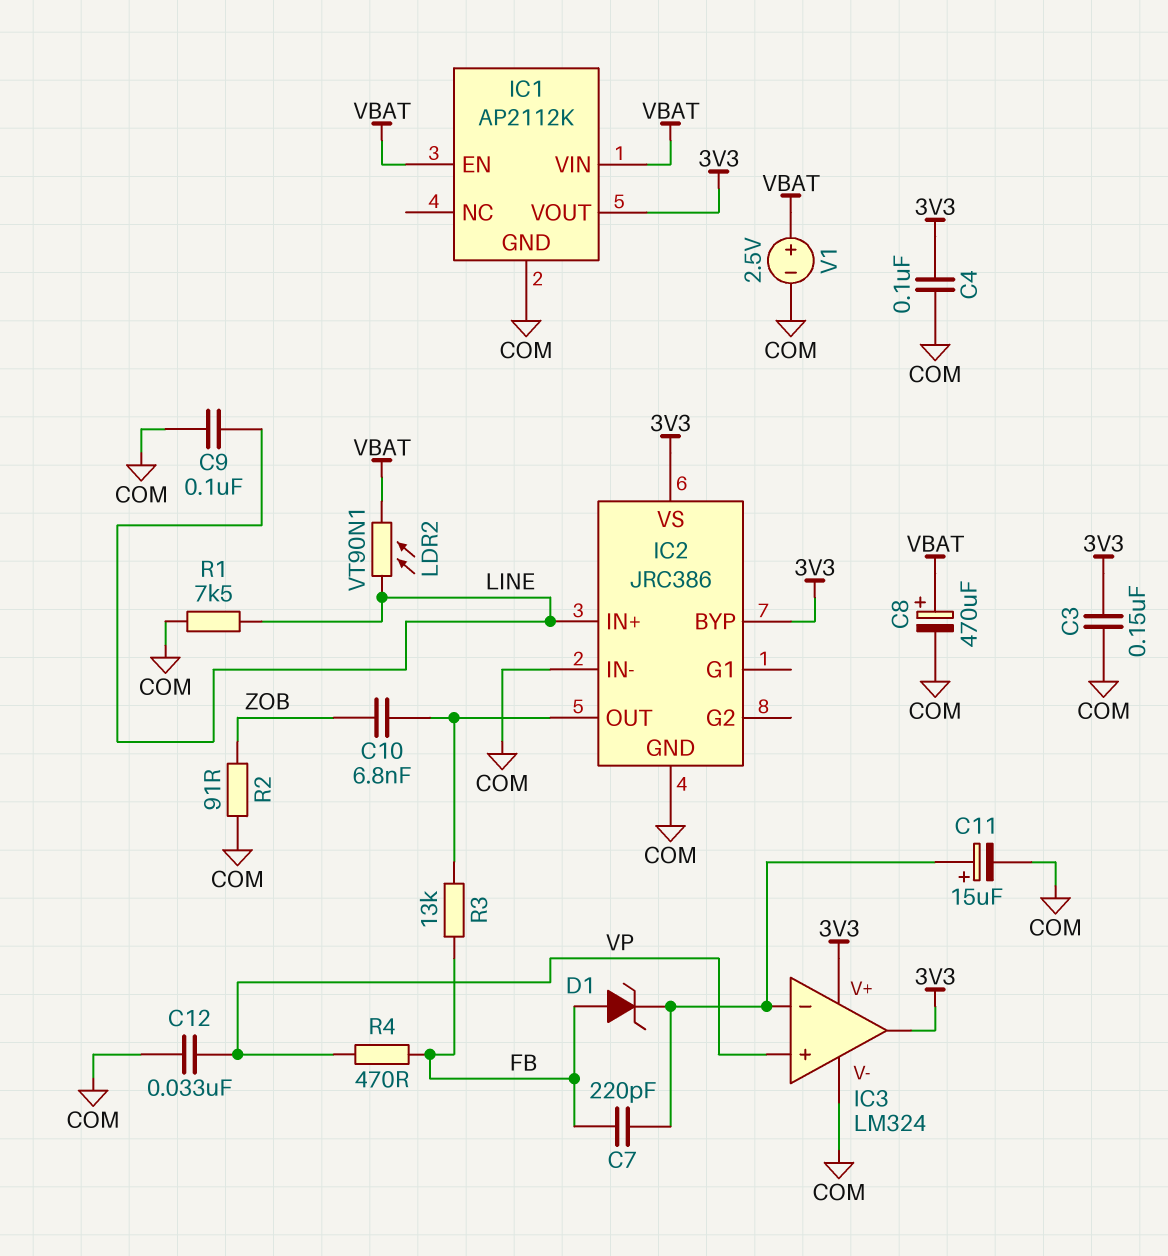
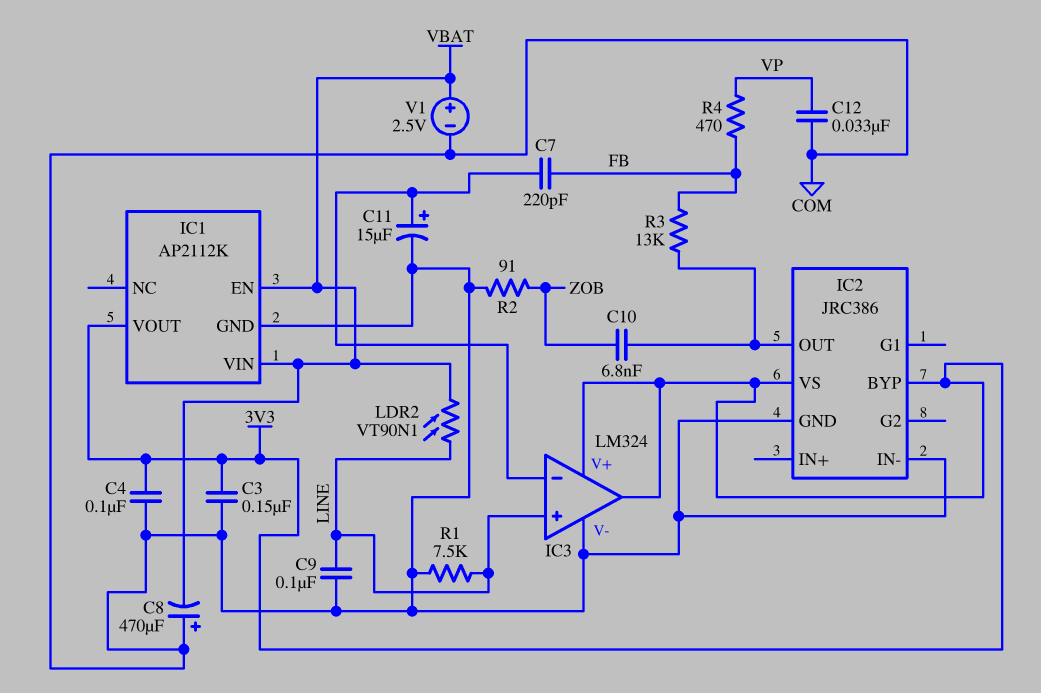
C8: 470uF (plus VBAT, minus COM) -> 470uF (plus COM, minus VBAT)
D1: zener (A FB, K IC3/in-) -> none
IC2 pin IN+: LINE -> none
IC3 pin in+: VP -> LINE

